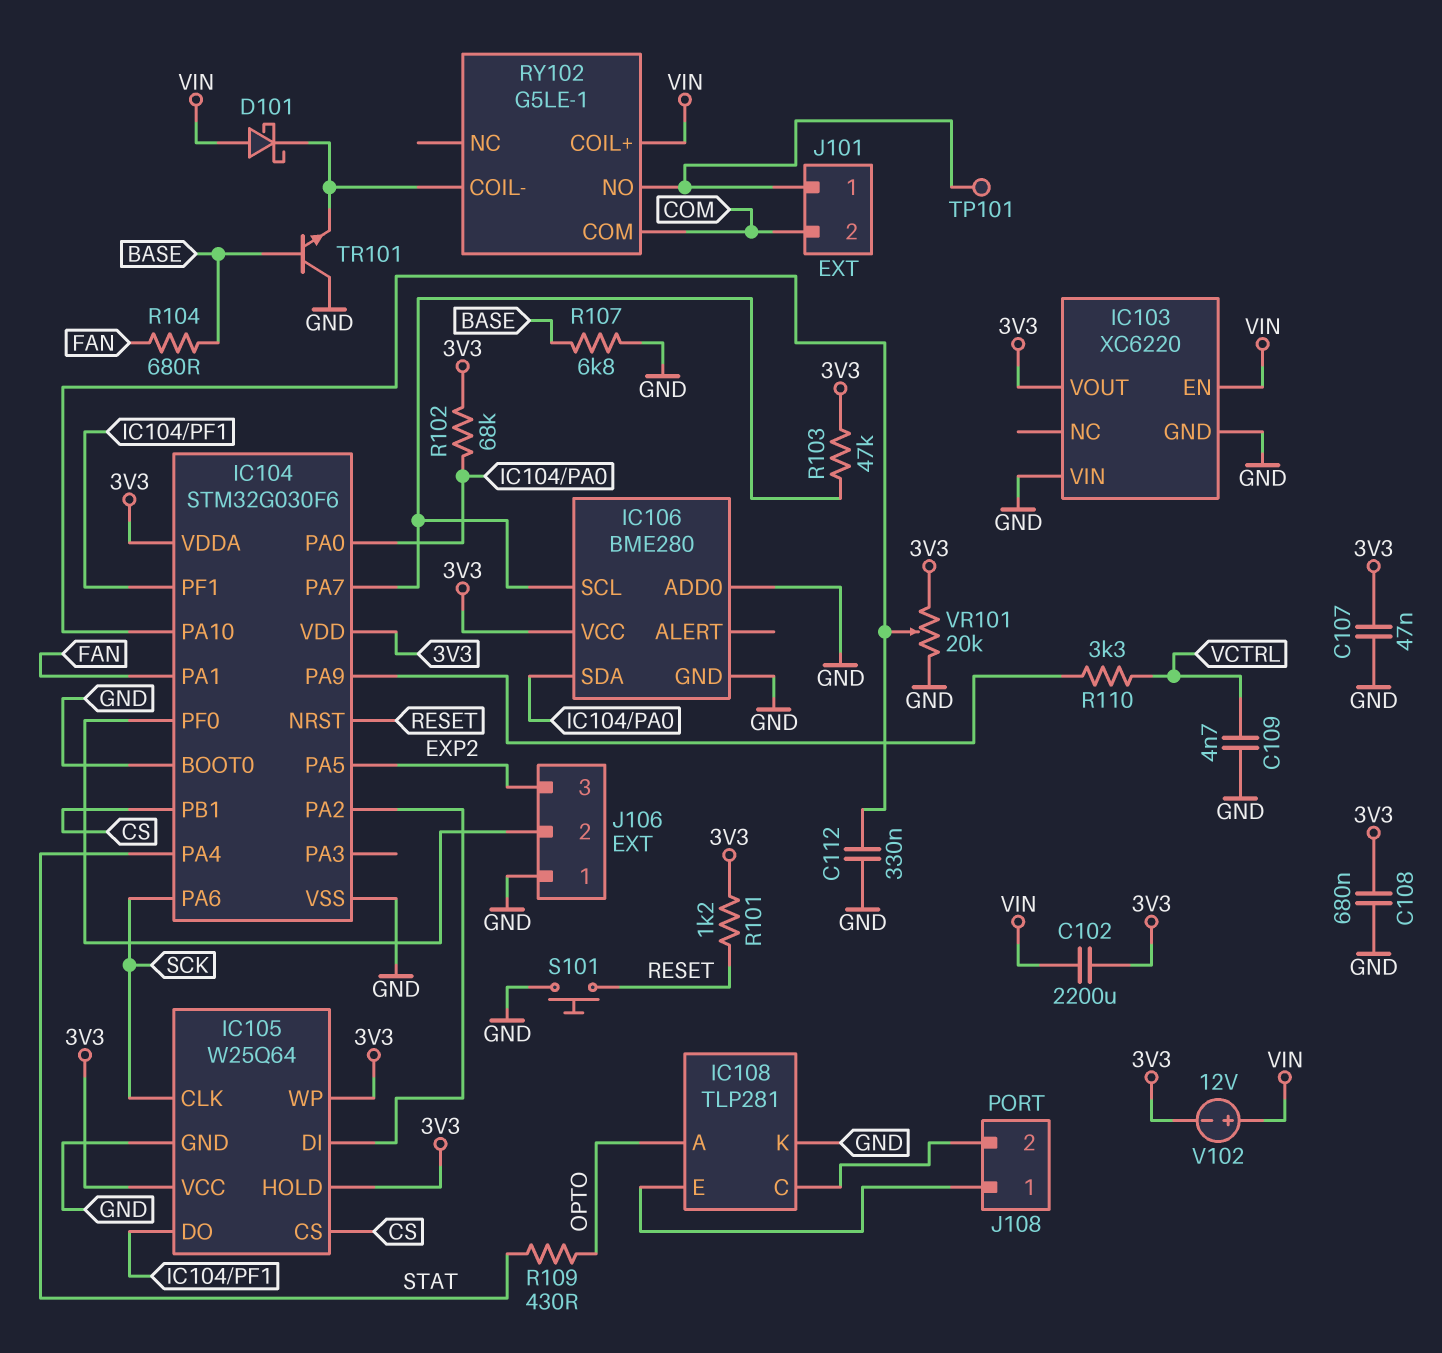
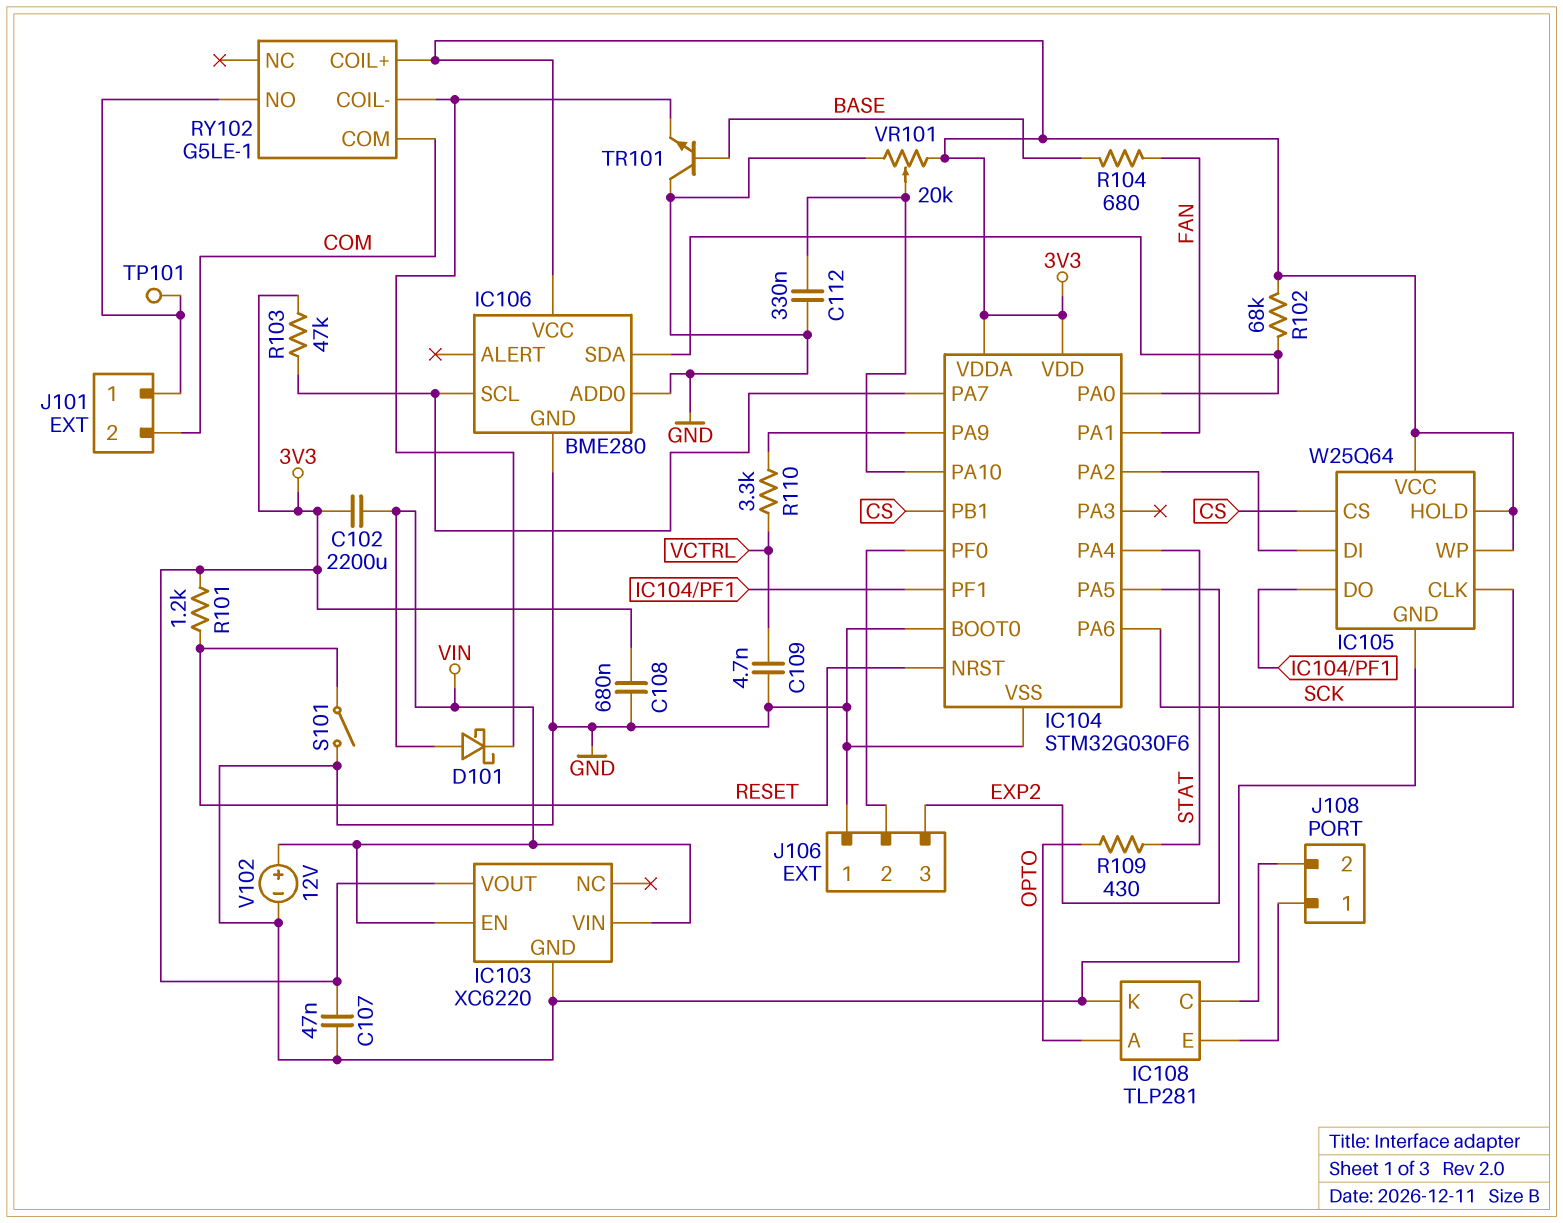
IC103 pin VIN: GND -> VIN
R107: 6.8k (BASE, GND) -> none
RY102 pin COIL+: VIN -> 3V3
S101: button (GND, RESET) -> switch (GND, RESET)
V102: 12V (plus VIN, minus 3V3) -> 12V (plus VIN, minus GND)

